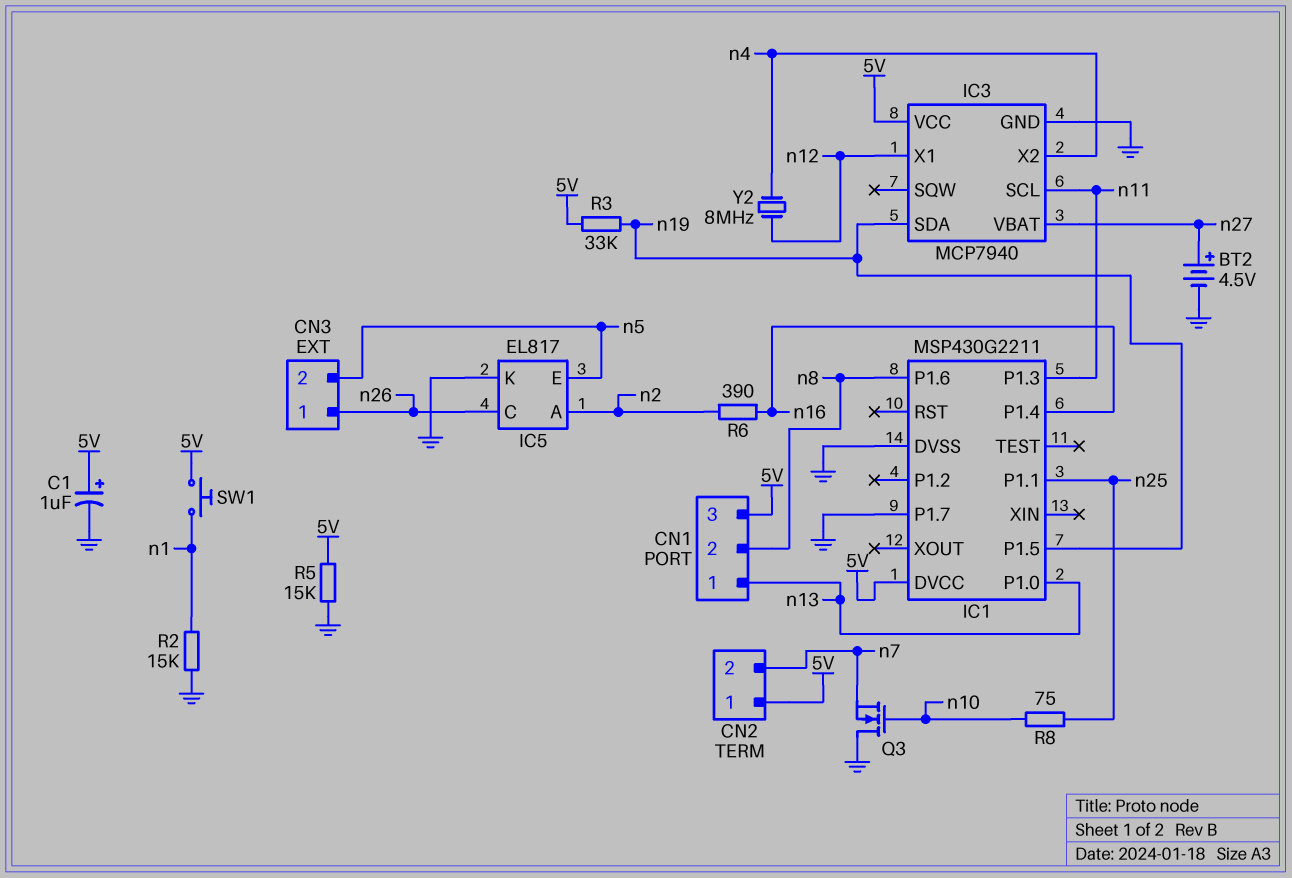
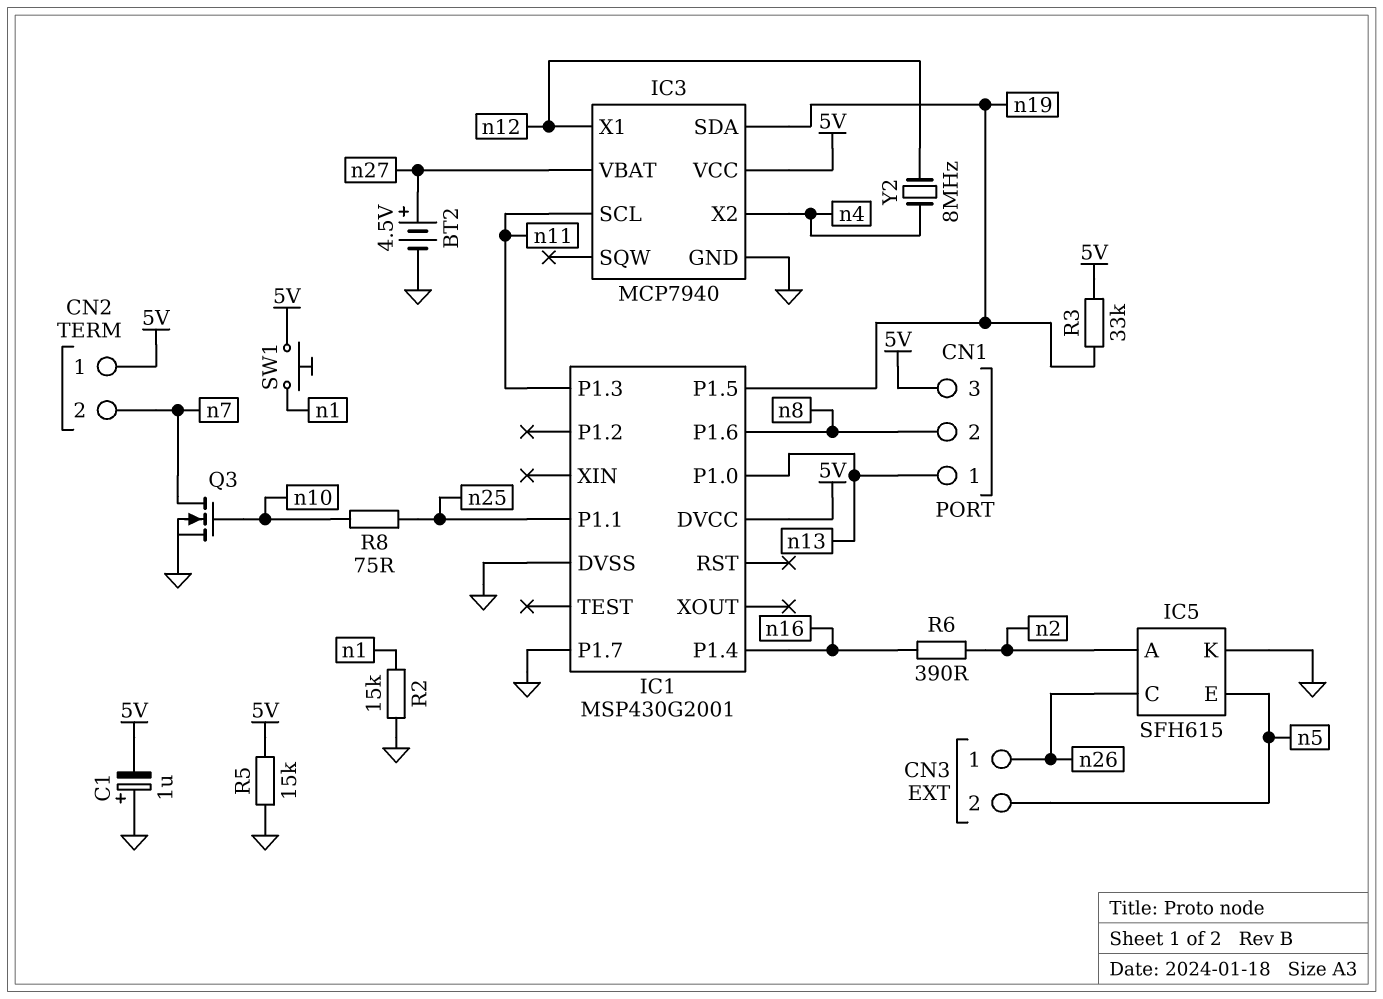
C1: 1uF (plus 5V, minus GND) -> 1uF (plus GND, minus 5V)
IC1: MSP430G2211 -> MSP430G2001
IC5: EL817 -> SFH615
Q3: NMOS (G n10, D GND, S n7) -> NMOS (G n10, D n7, S GND)

